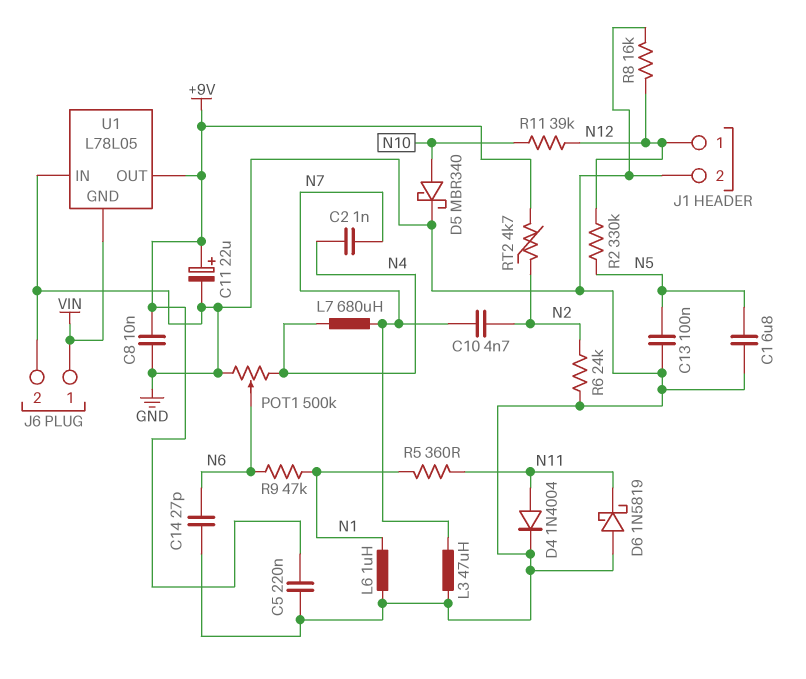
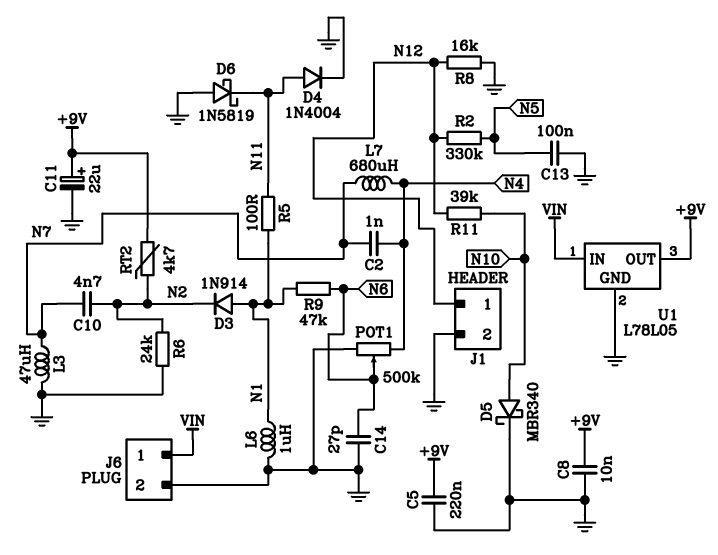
C1: 6.8uF (GND, N5) -> none
D3: none -> diode 1N914 (A N1, K N2)
R5: 360 (N1, N11) -> 100 (N1, N11)
U1 pin GND: VIN -> GND
U1 pin IN: GND -> VIN

